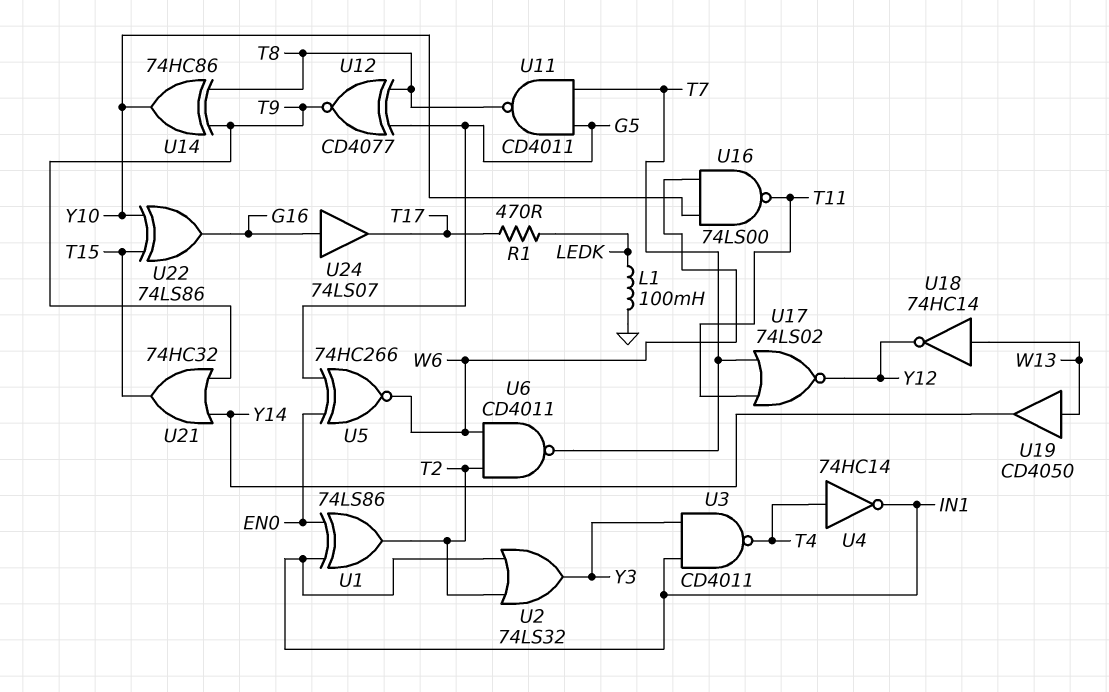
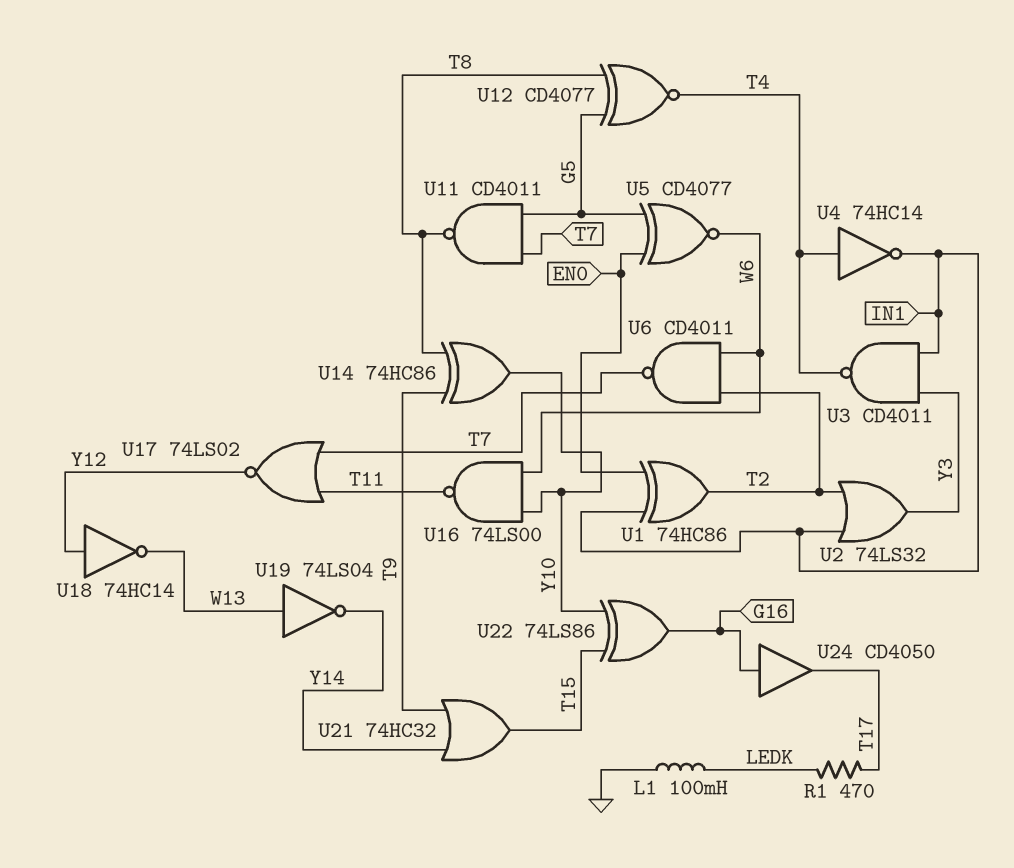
U1: XOR 74LS86 (in EN0, in IN1, out T2) -> XOR 74HC86 (in EN0, in IN1, out T2)
U5: XNOR 74HC266 (in EN0, in G5, out W6) -> XNOR CD4077 (in EN0, in G5, out W6)
U12: XNOR CD4077 (in G5, in T8, out T9) -> XNOR CD4077 (in G5, in T8, out T4)
U18: NOT 74HC14 (in W13, out Y12) -> NOT 74HC14 (in Y12, out W13)
U19: buffer CD4050 (in W13, out Y14) -> NOT 74LS04 (in W13, out Y14)
U24: buffer 74LS07 (in G16, out T17) -> buffer CD4050 (in G16, out T17)

